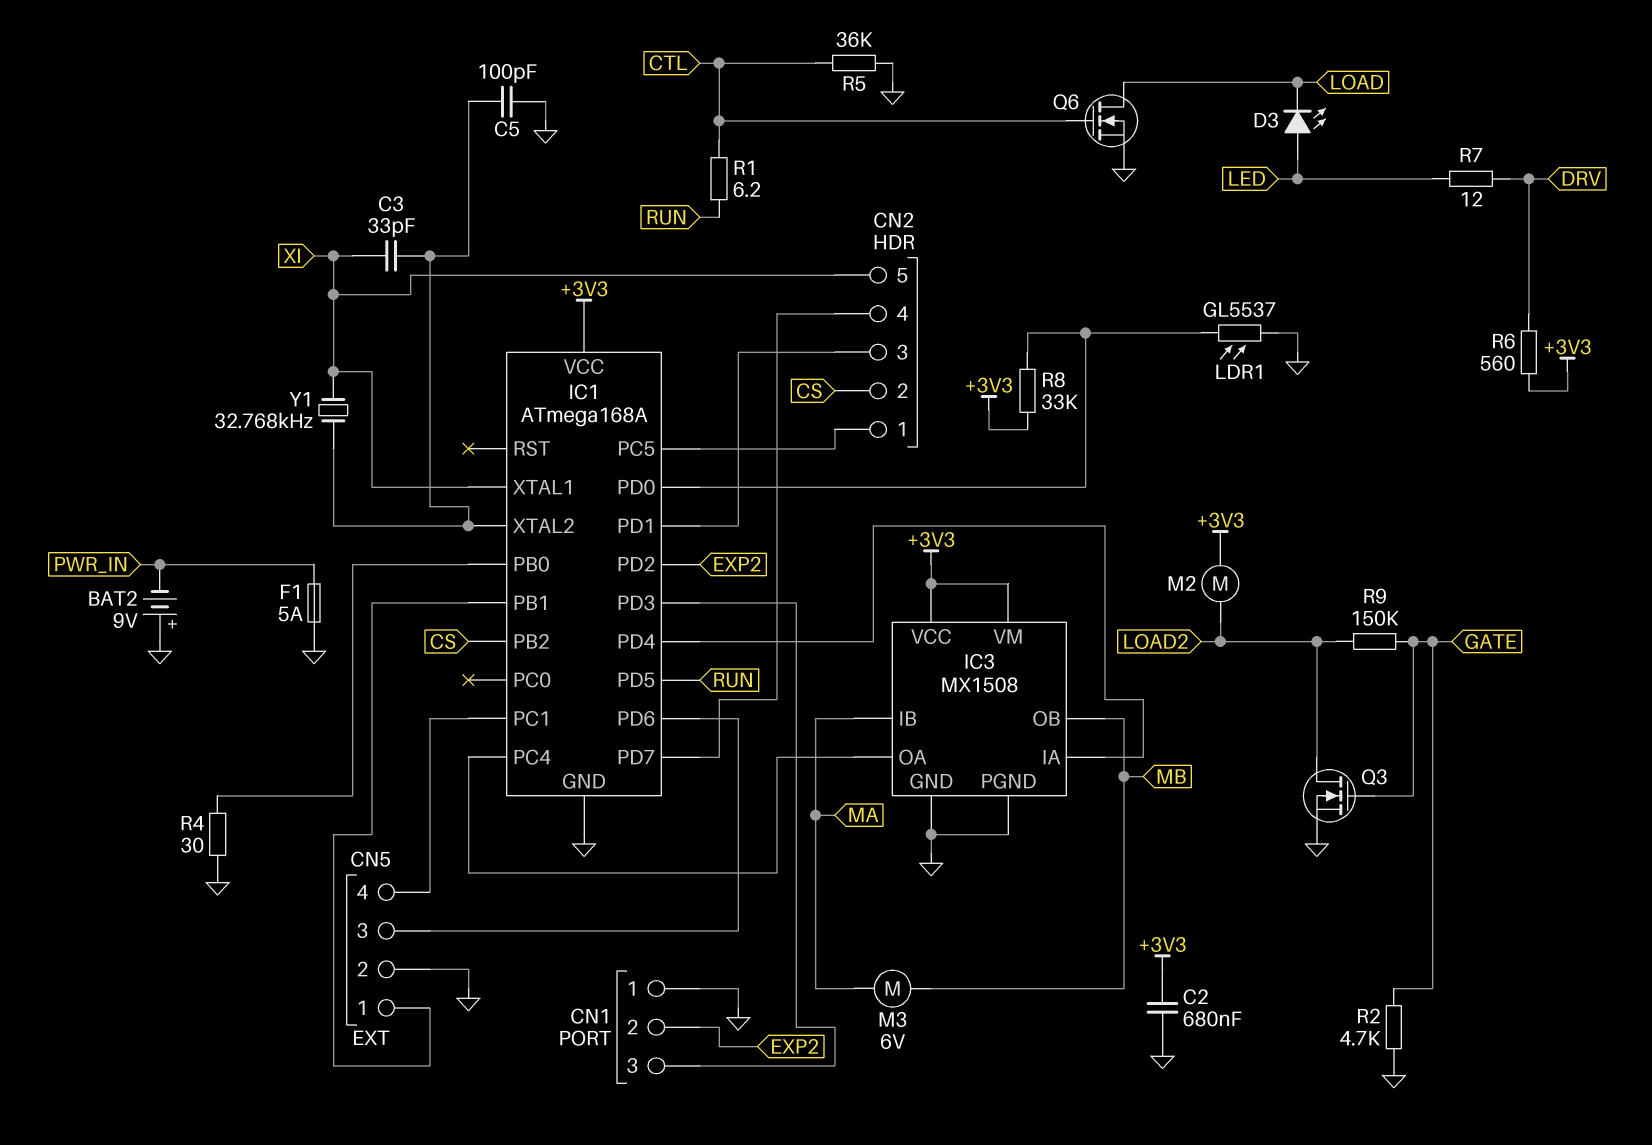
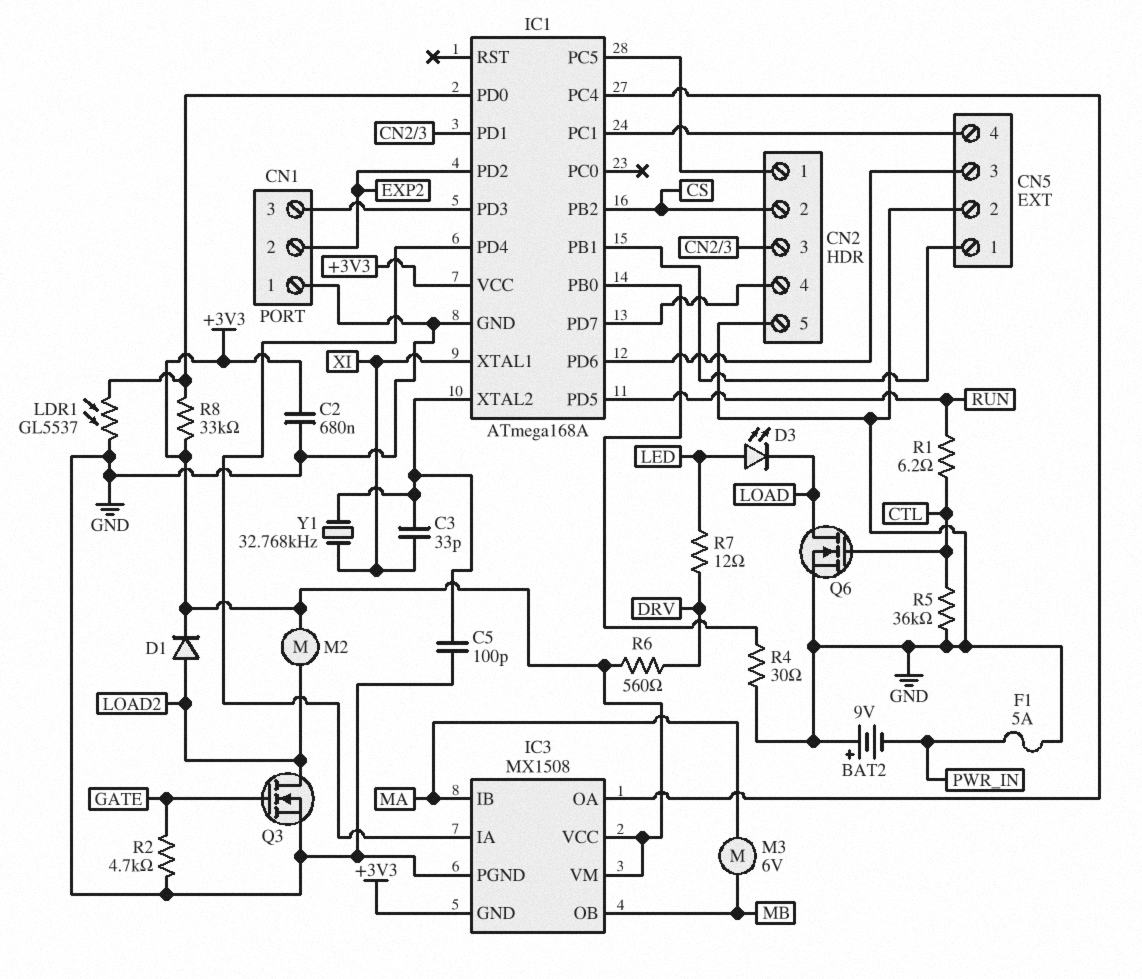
CN2 pin 5: XI -> GND
D1: none -> diode (A LOAD2, K +3V3)
IC3 pin GND: GND -> +3V3
R9: 150k (GATE, LOAD2) -> none

